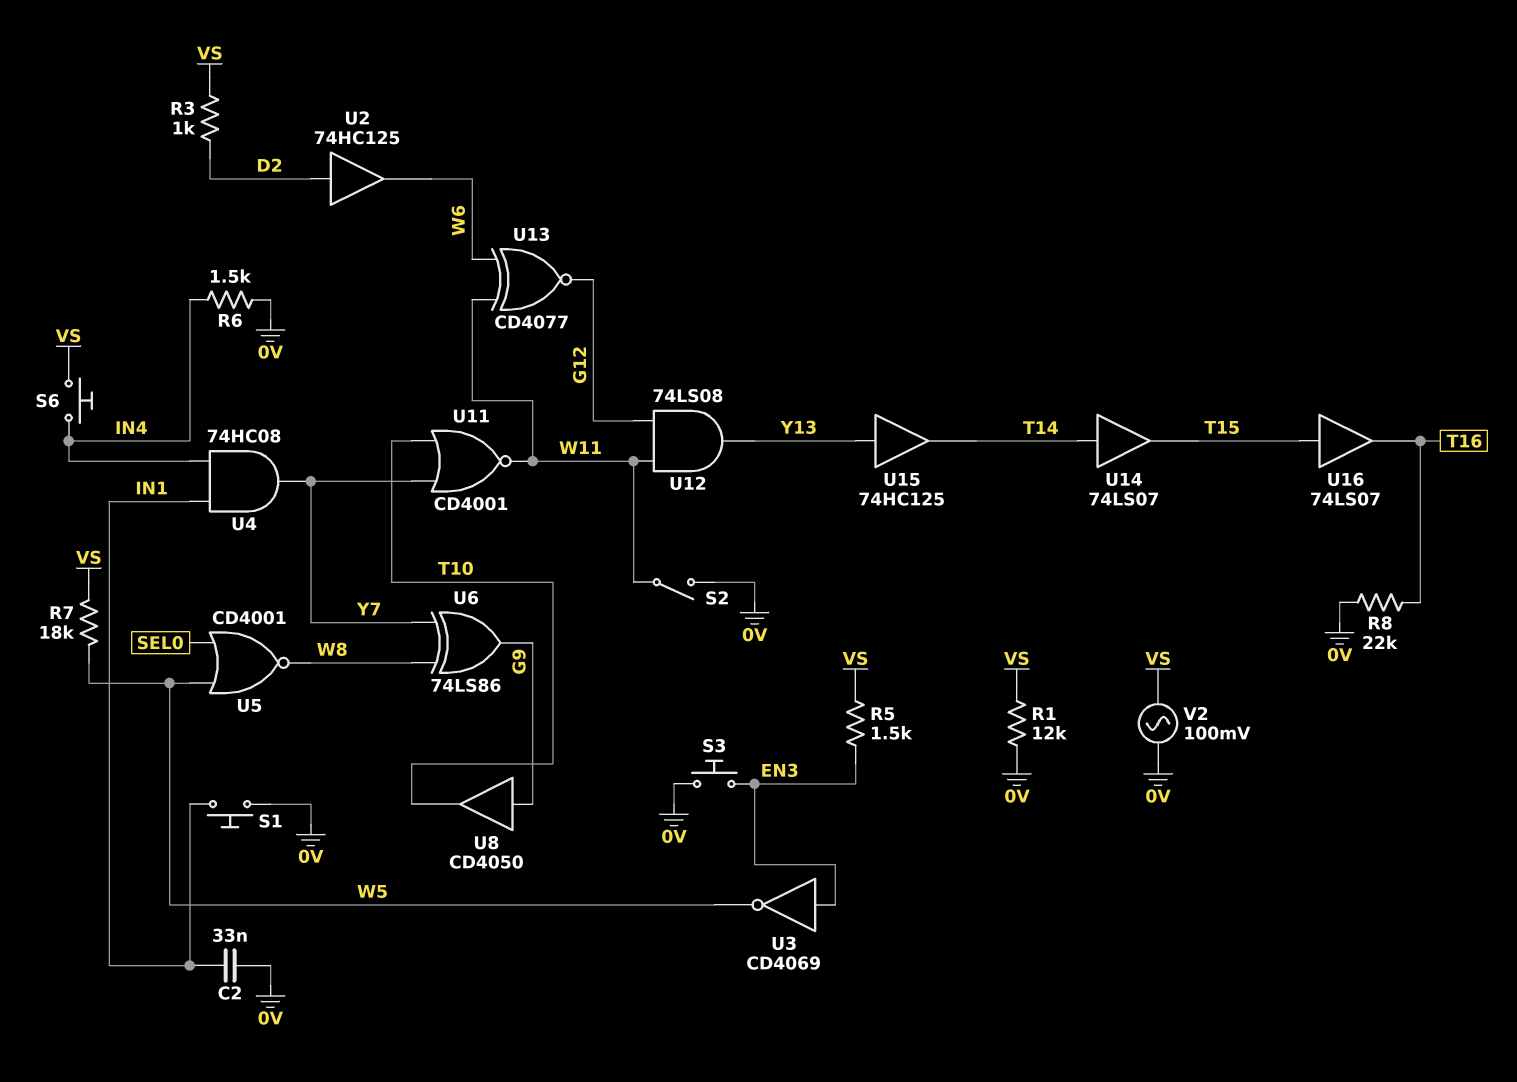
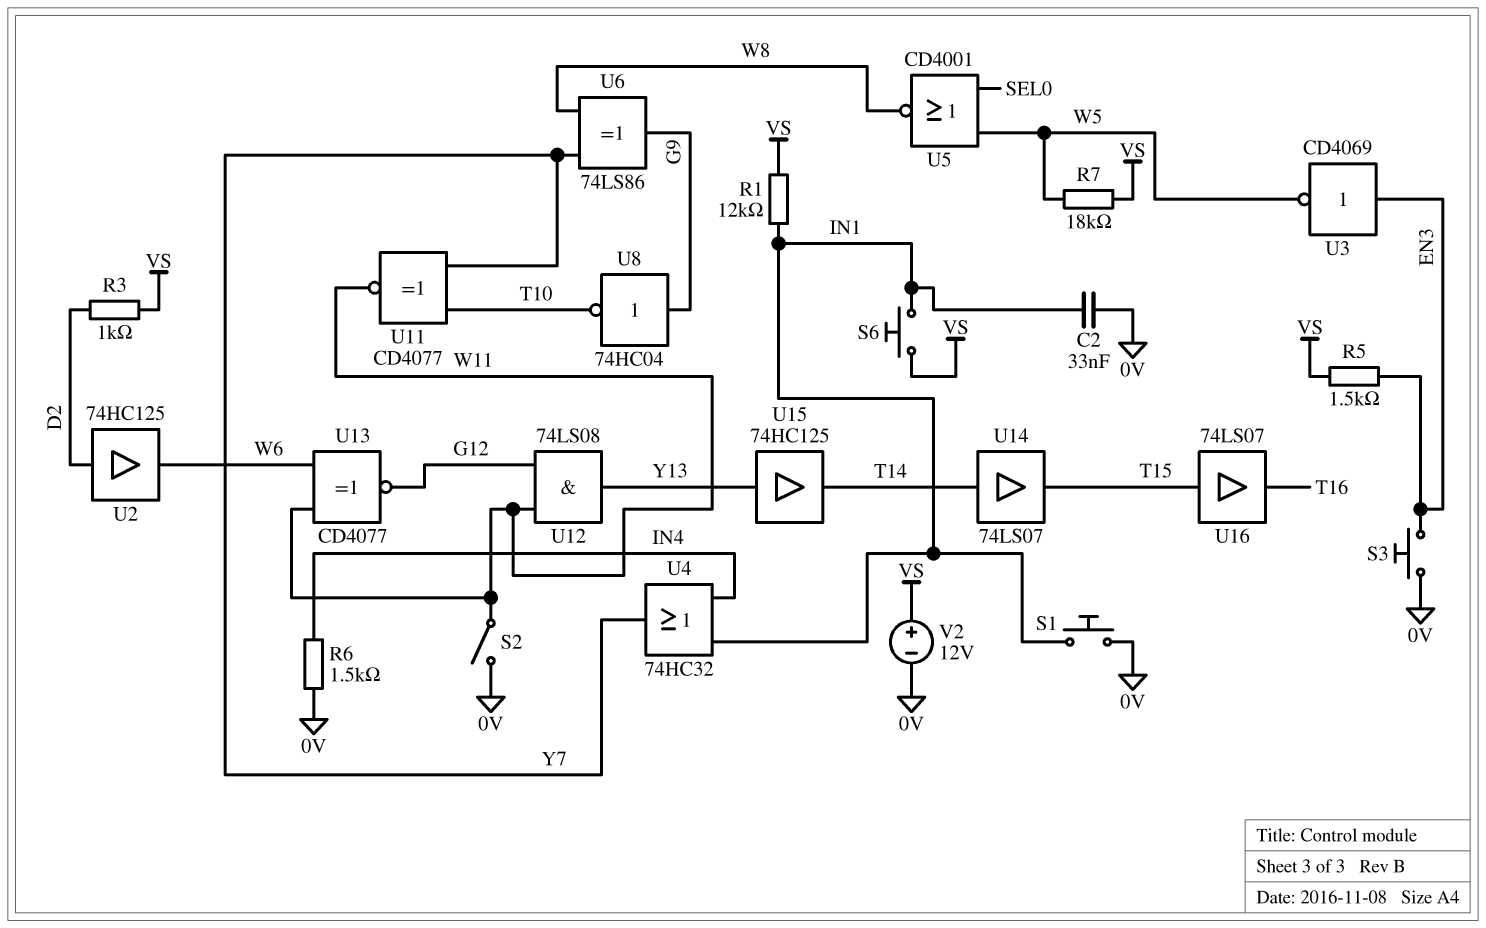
R1: 12k (0V, VS) -> 12k (IN1, VS)
R8: 22k (0V, T16) -> none
S6: button (IN4, VS) -> button (IN1, VS)
U4: AND 74HC08 (in IN1, in IN4, out Y7) -> OR 74HC32 (in IN1, in IN4, out Y7)
U8: buffer CD4050 (in G9, out T10) -> NOT 74HC04 (in G9, out T10)
U11: NOR CD4001 (in T10, in Y7, out W11) -> XNOR CD4077 (in T10, in Y7, out W11)
V2: AC 100mV (0V, VS) -> 12V (plus VS, minus 0V)

